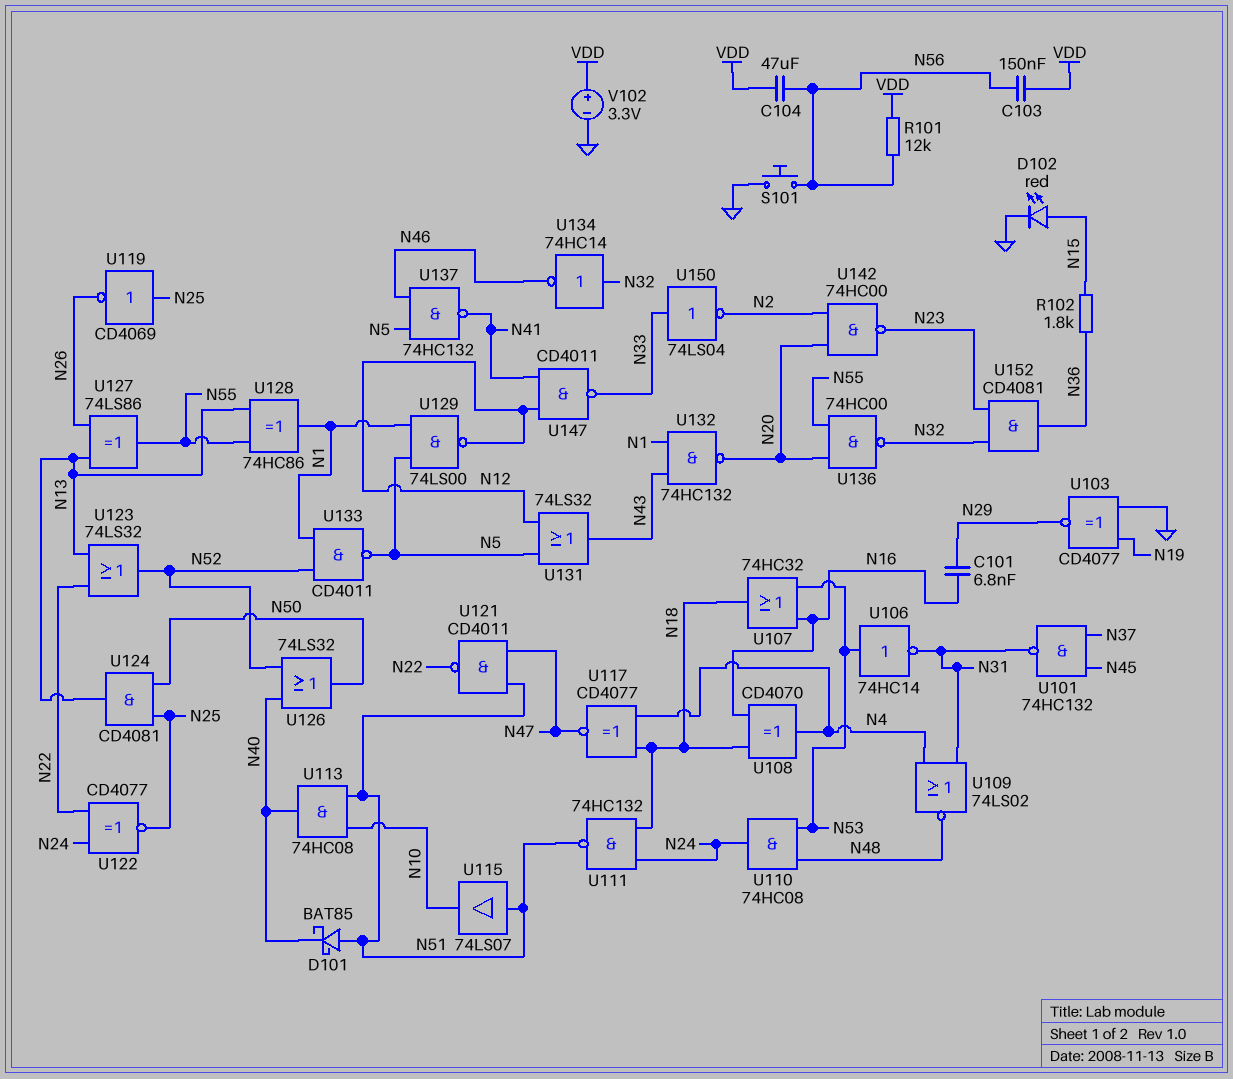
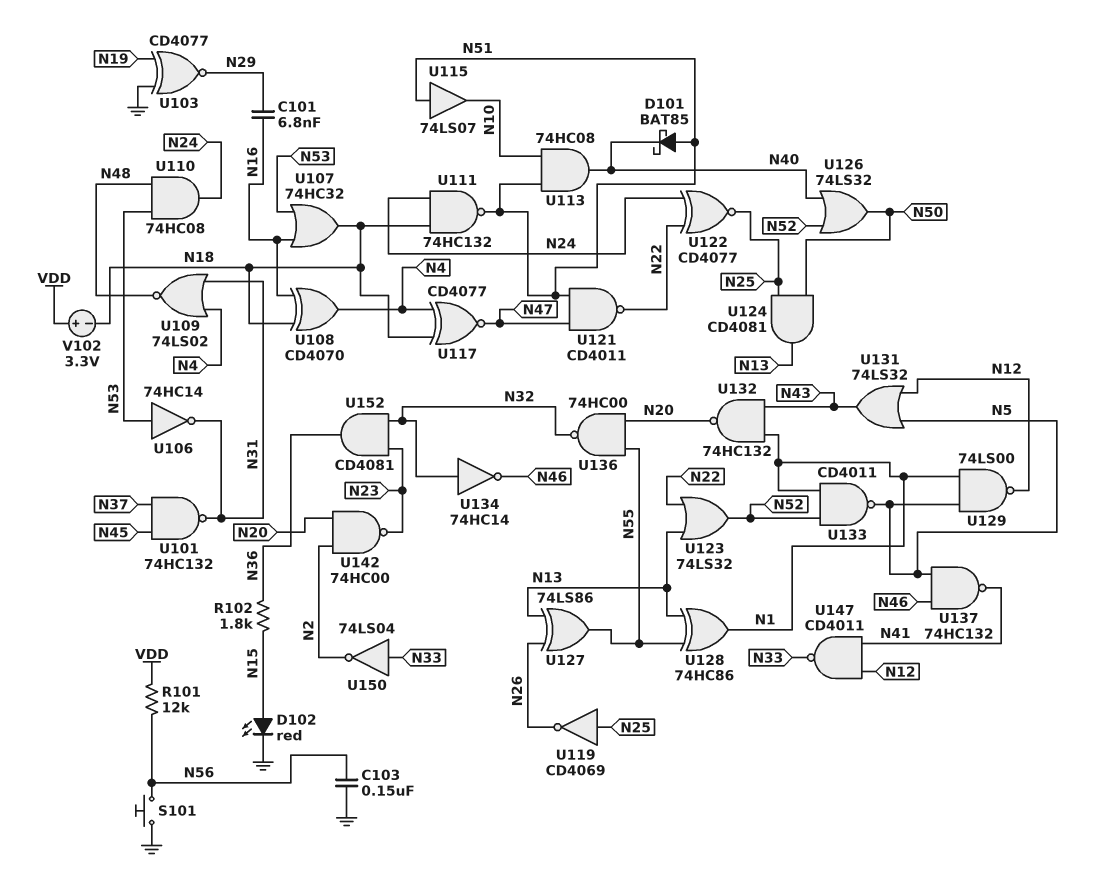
C103: 150nF (N56, VDD) -> 150nF (GND, N56)
C104: 47uF (N56, VDD) -> none
V102: 3.3V (plus VDD, minus GND) -> 3.3V (plus VDD, minus N18)

